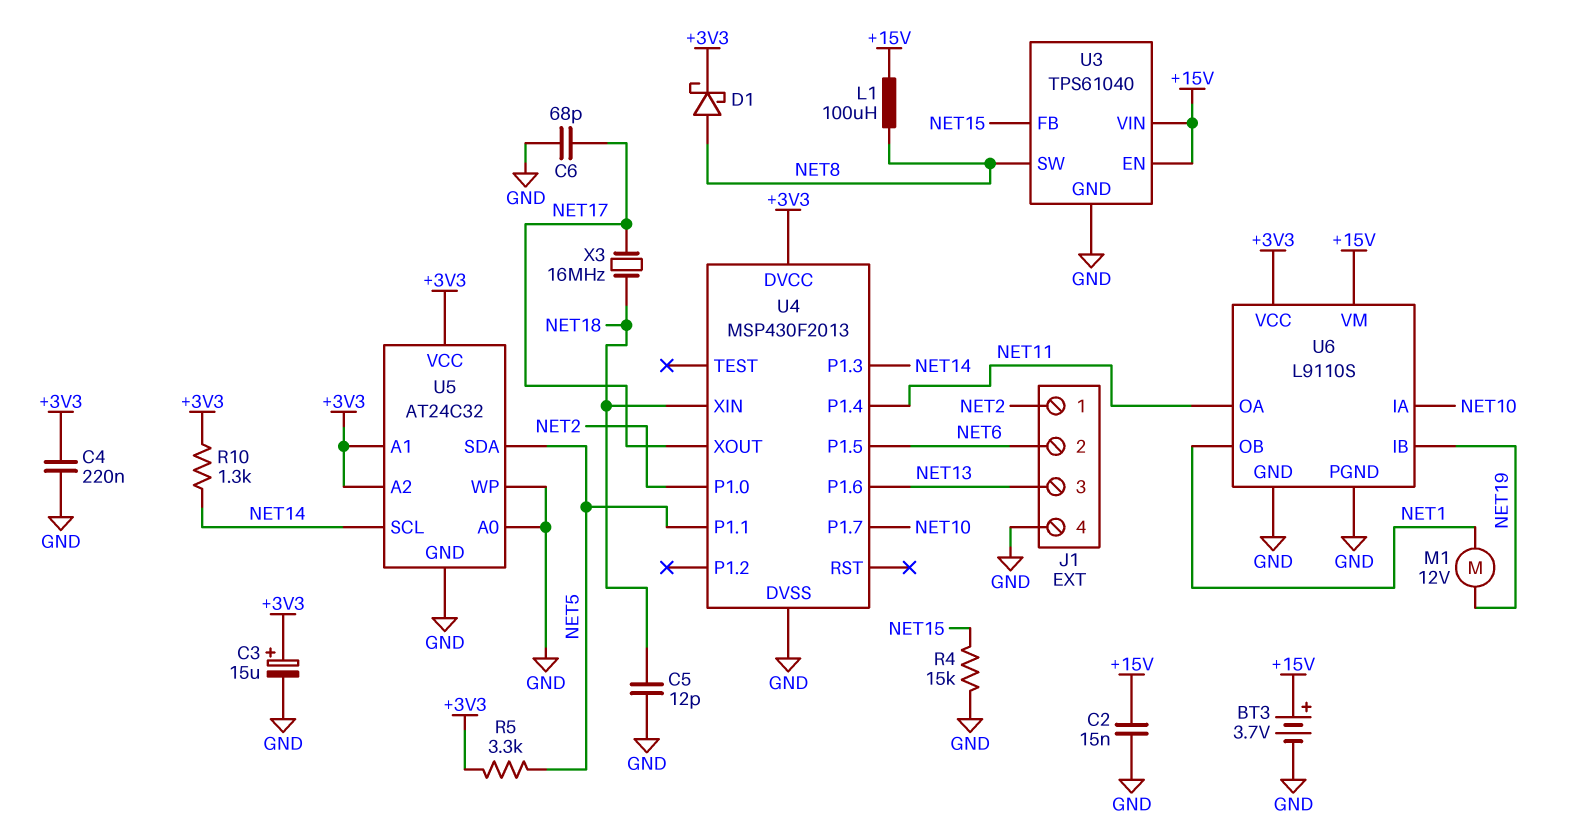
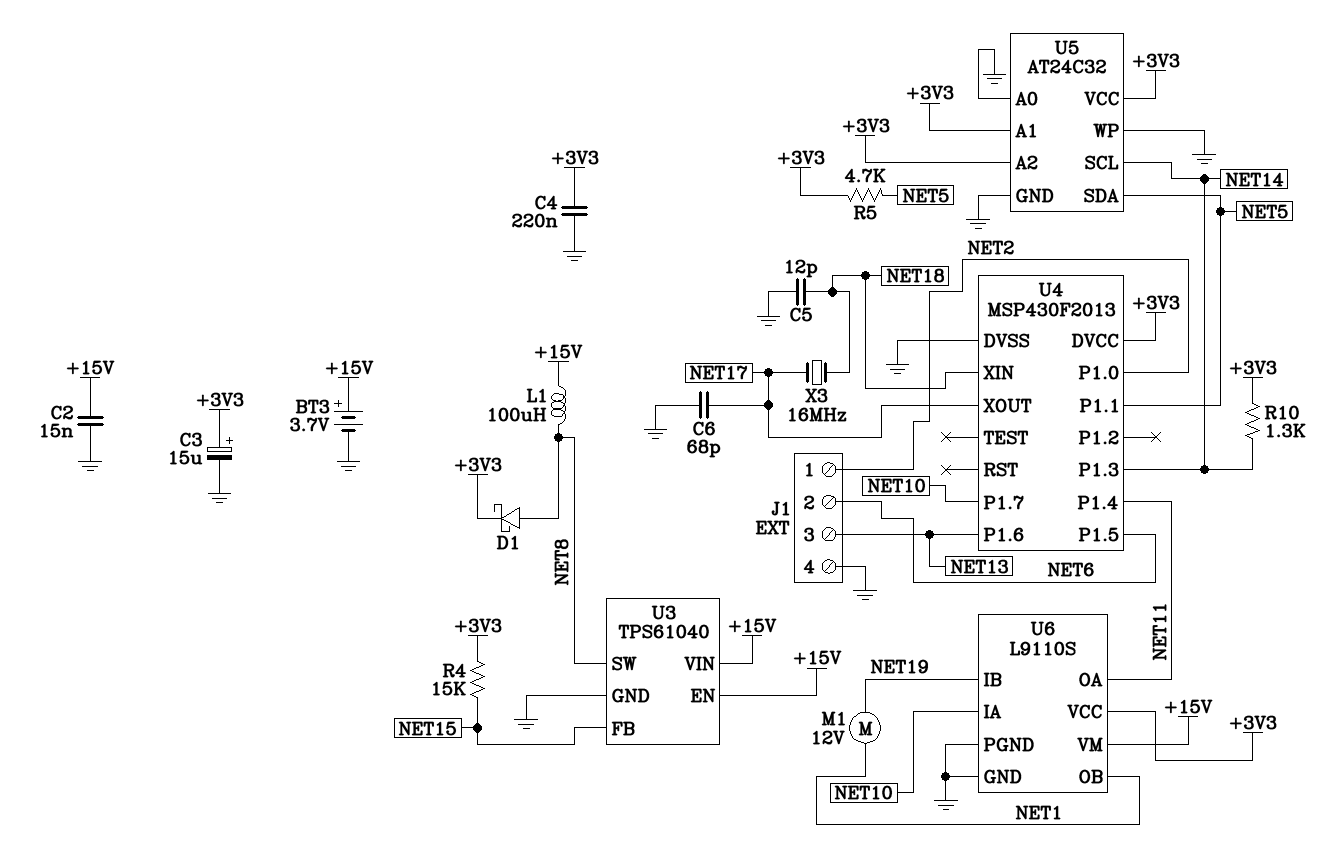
R4: 15k (GND, NET15) -> 15k (+3V3, NET15)
R5: 3.3k (+3V3, NET5) -> 4.7k (+3V3, NET5)

